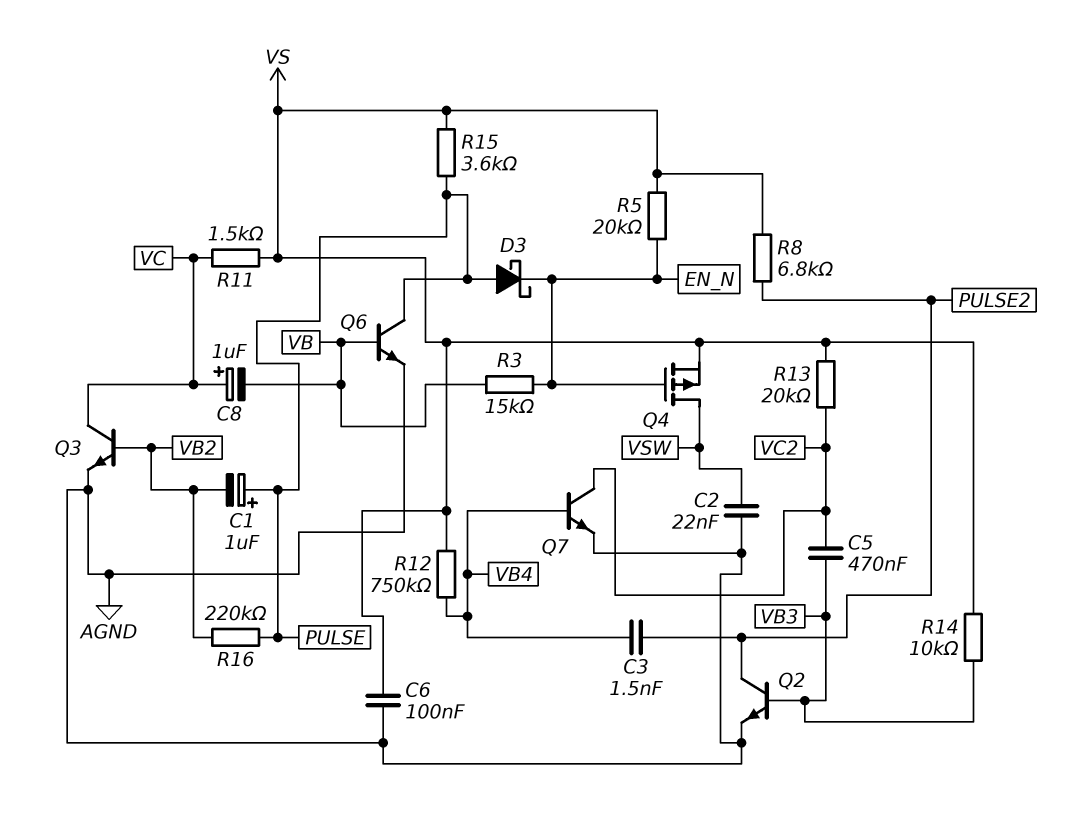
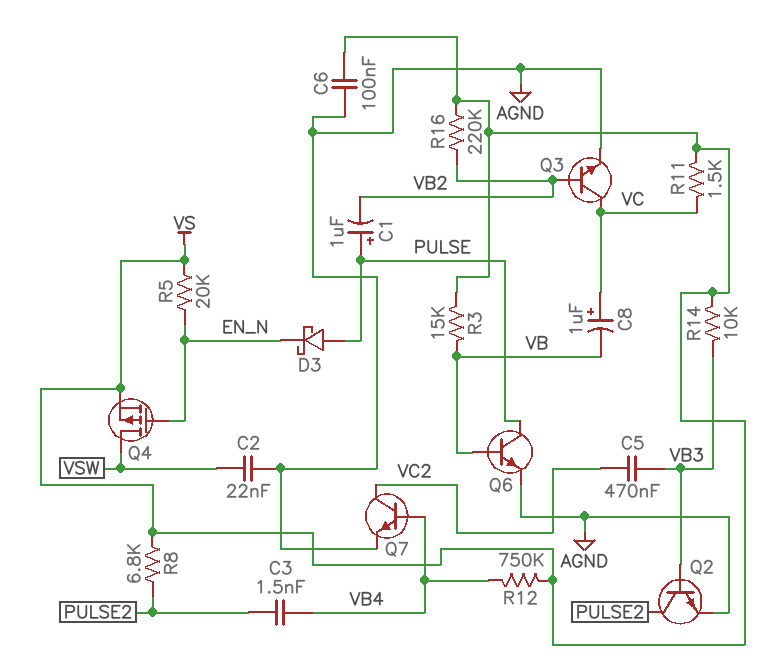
R3: 15k (EN_N, VB) -> 15k (VB, VS)
R13: 20k (VC2, VS) -> none
R15: 3.6k (PULSE, VS) -> none
R16: 220k (PULSE, VB2) -> 220k (VB2, VS)

